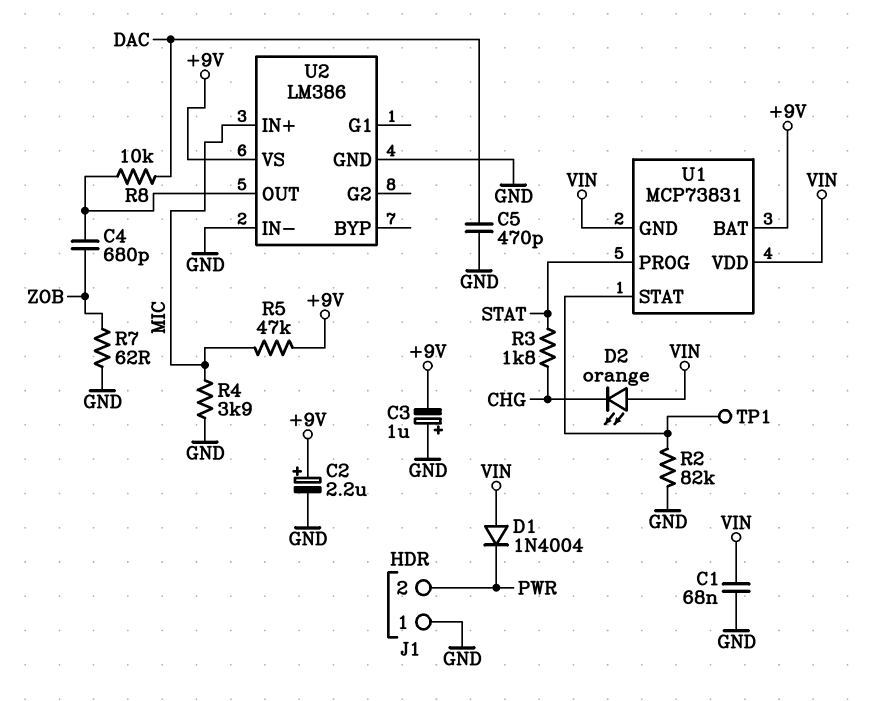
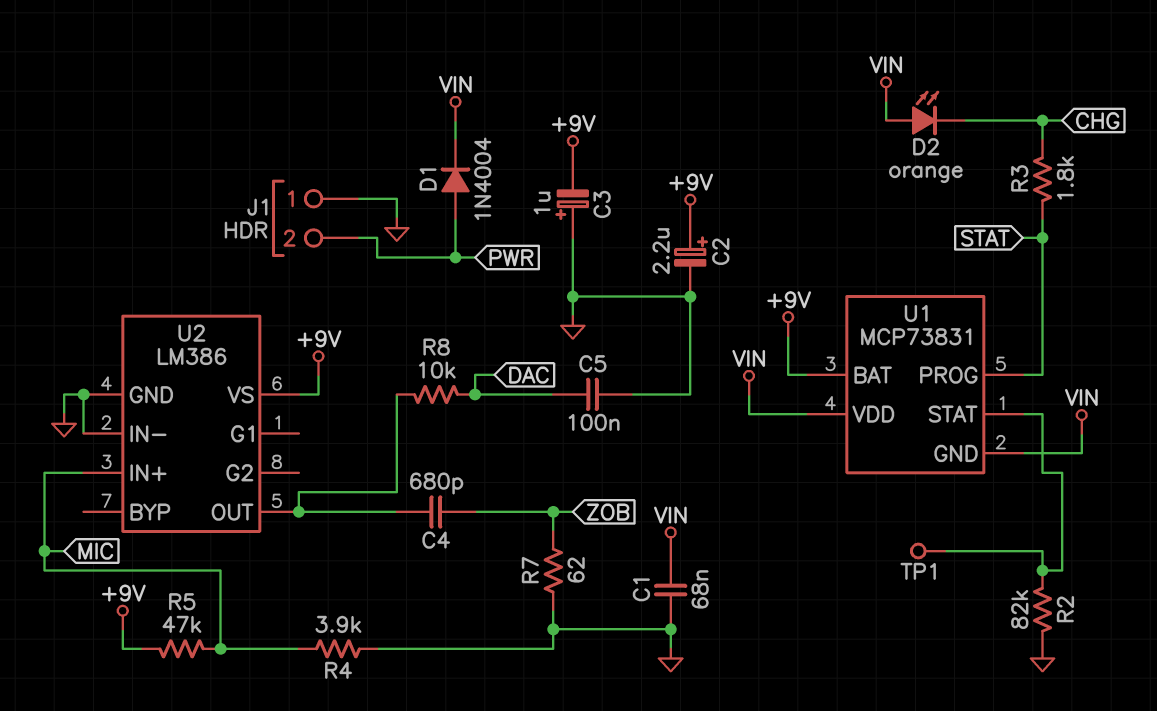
C5: 470pF (DAC, GND) -> 100nF (DAC, GND)
D1: diode 1N4004 (A VIN, K PWR) -> diode 1N4004 (A PWR, K VIN)

